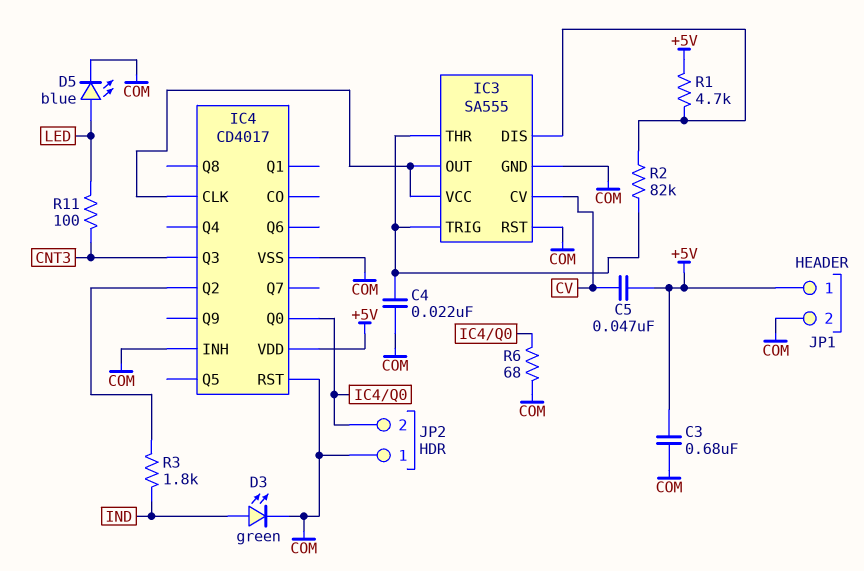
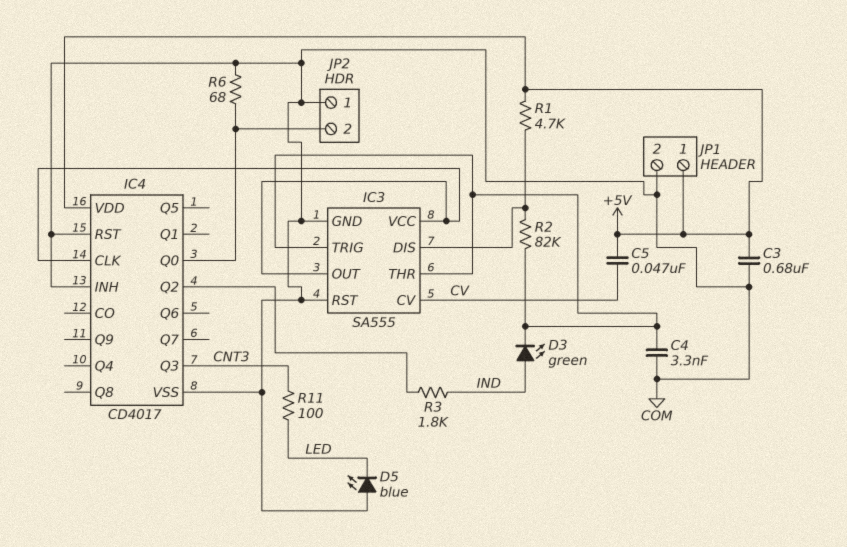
C4: 22nF (COM, IC3/THR) -> 3.3nF (COM, IC3/THR)
D3: LED green (A IND, K COM) -> LED green (A IND, K IC3/THR)
D5: LED blue (A LED, K COM) -> LED blue (A COM, K LED)

